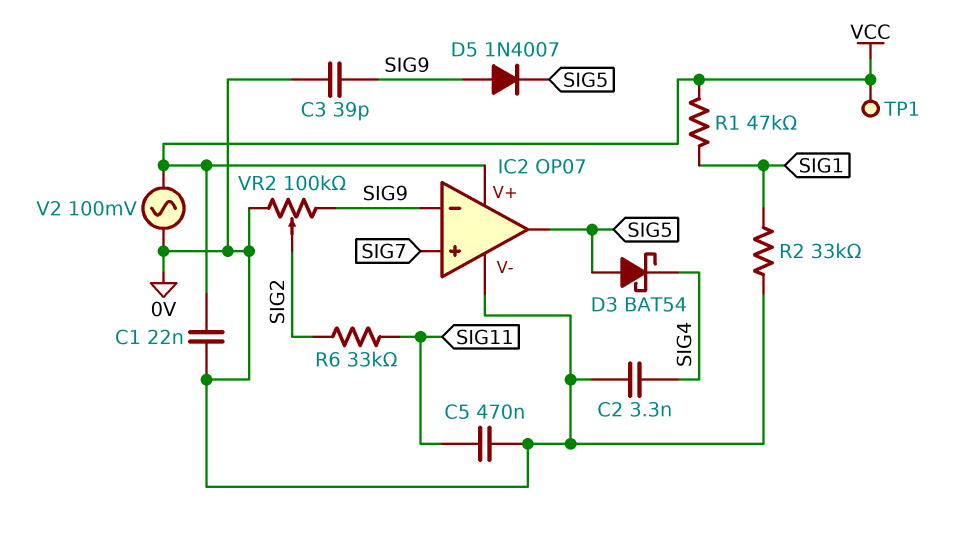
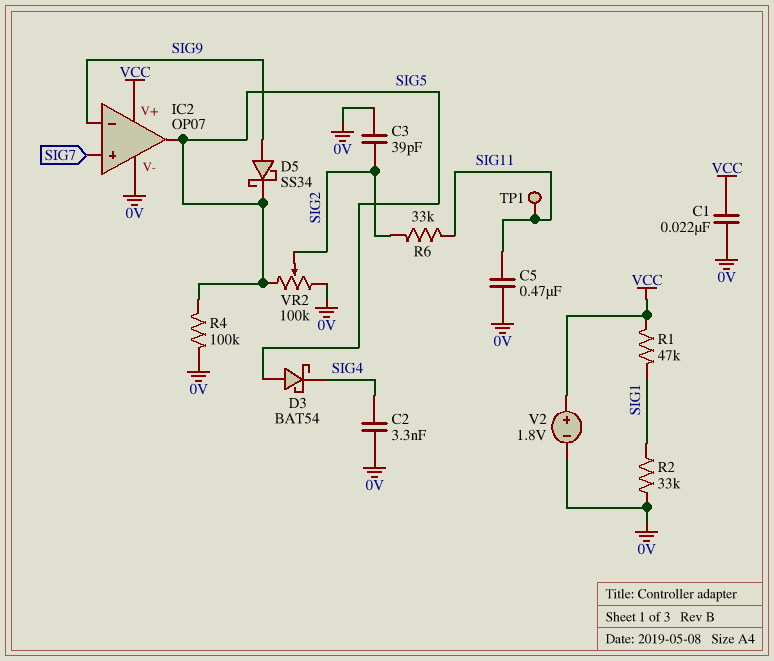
C3: 39pF (0V, SIG9) -> 39pF (0V, SIG2)
D5: diode 1N4007 (A SIG9, K SIG5) -> schottky SS34 (A SIG9, K SIG5)
R4: none -> 100k (0V, SIG5)
TP1: test point (VCC) -> test point (SIG11)
V2: AC 100mV (0V, VCC) -> 1.8V (plus VCC, minus 0V)
VR2: 100k (0V, SIG9, wiper SIG2) -> 100k (0V, SIG5, wiper SIG2)

